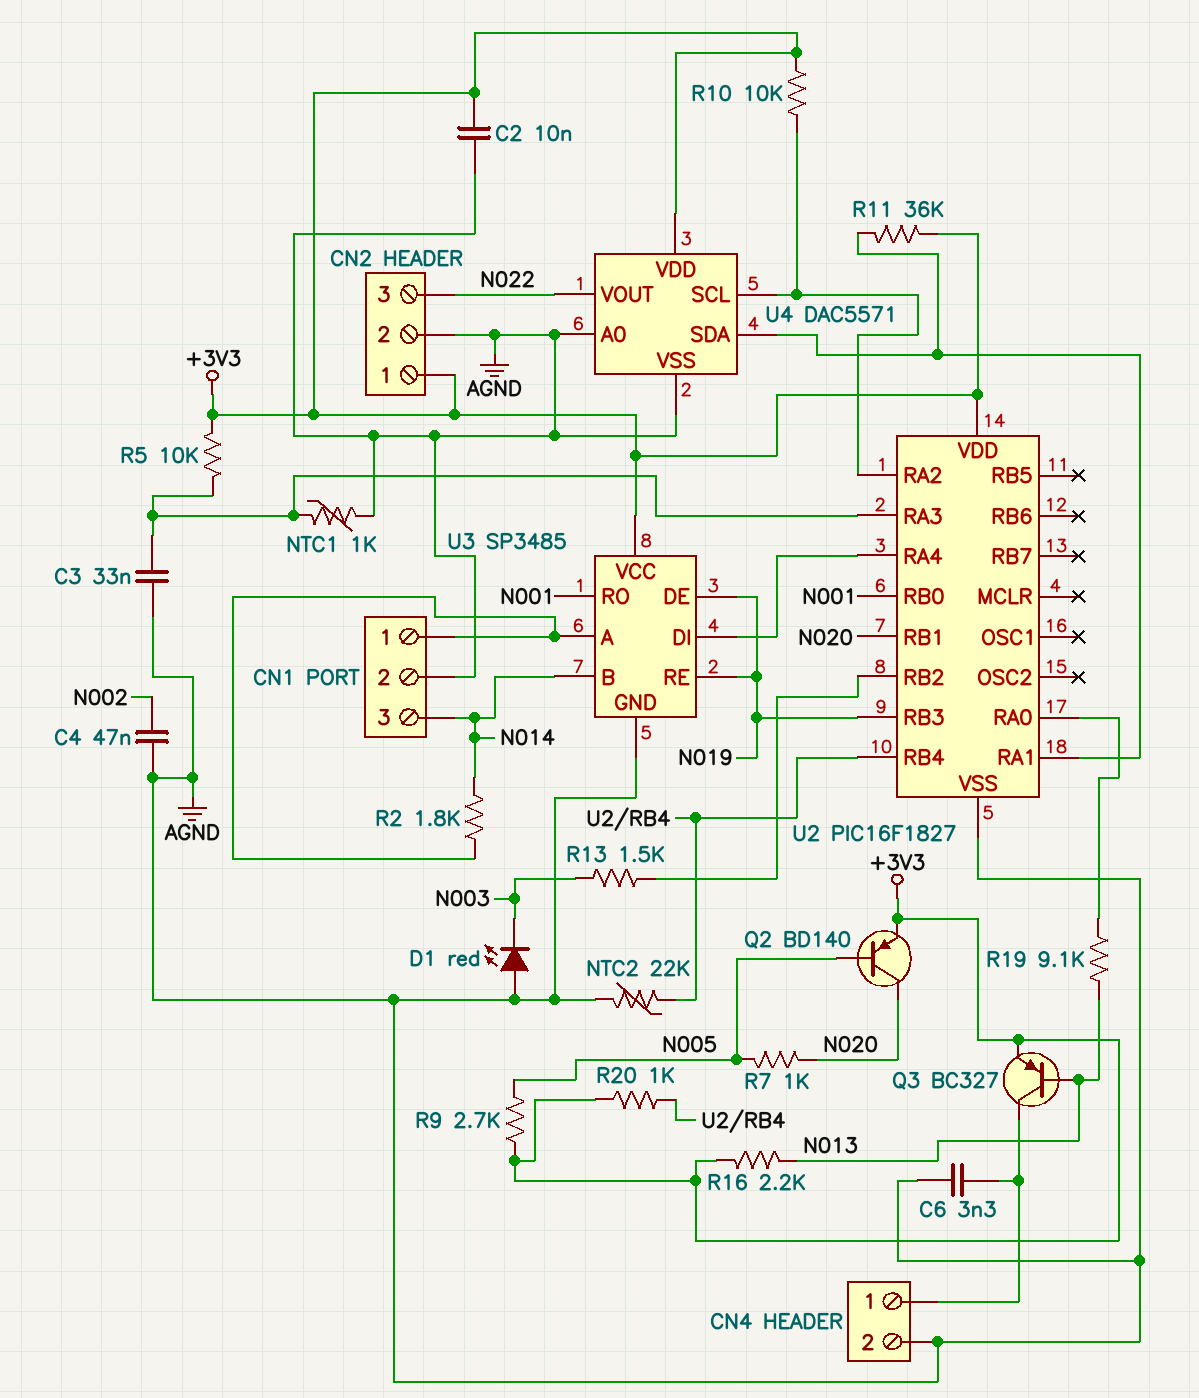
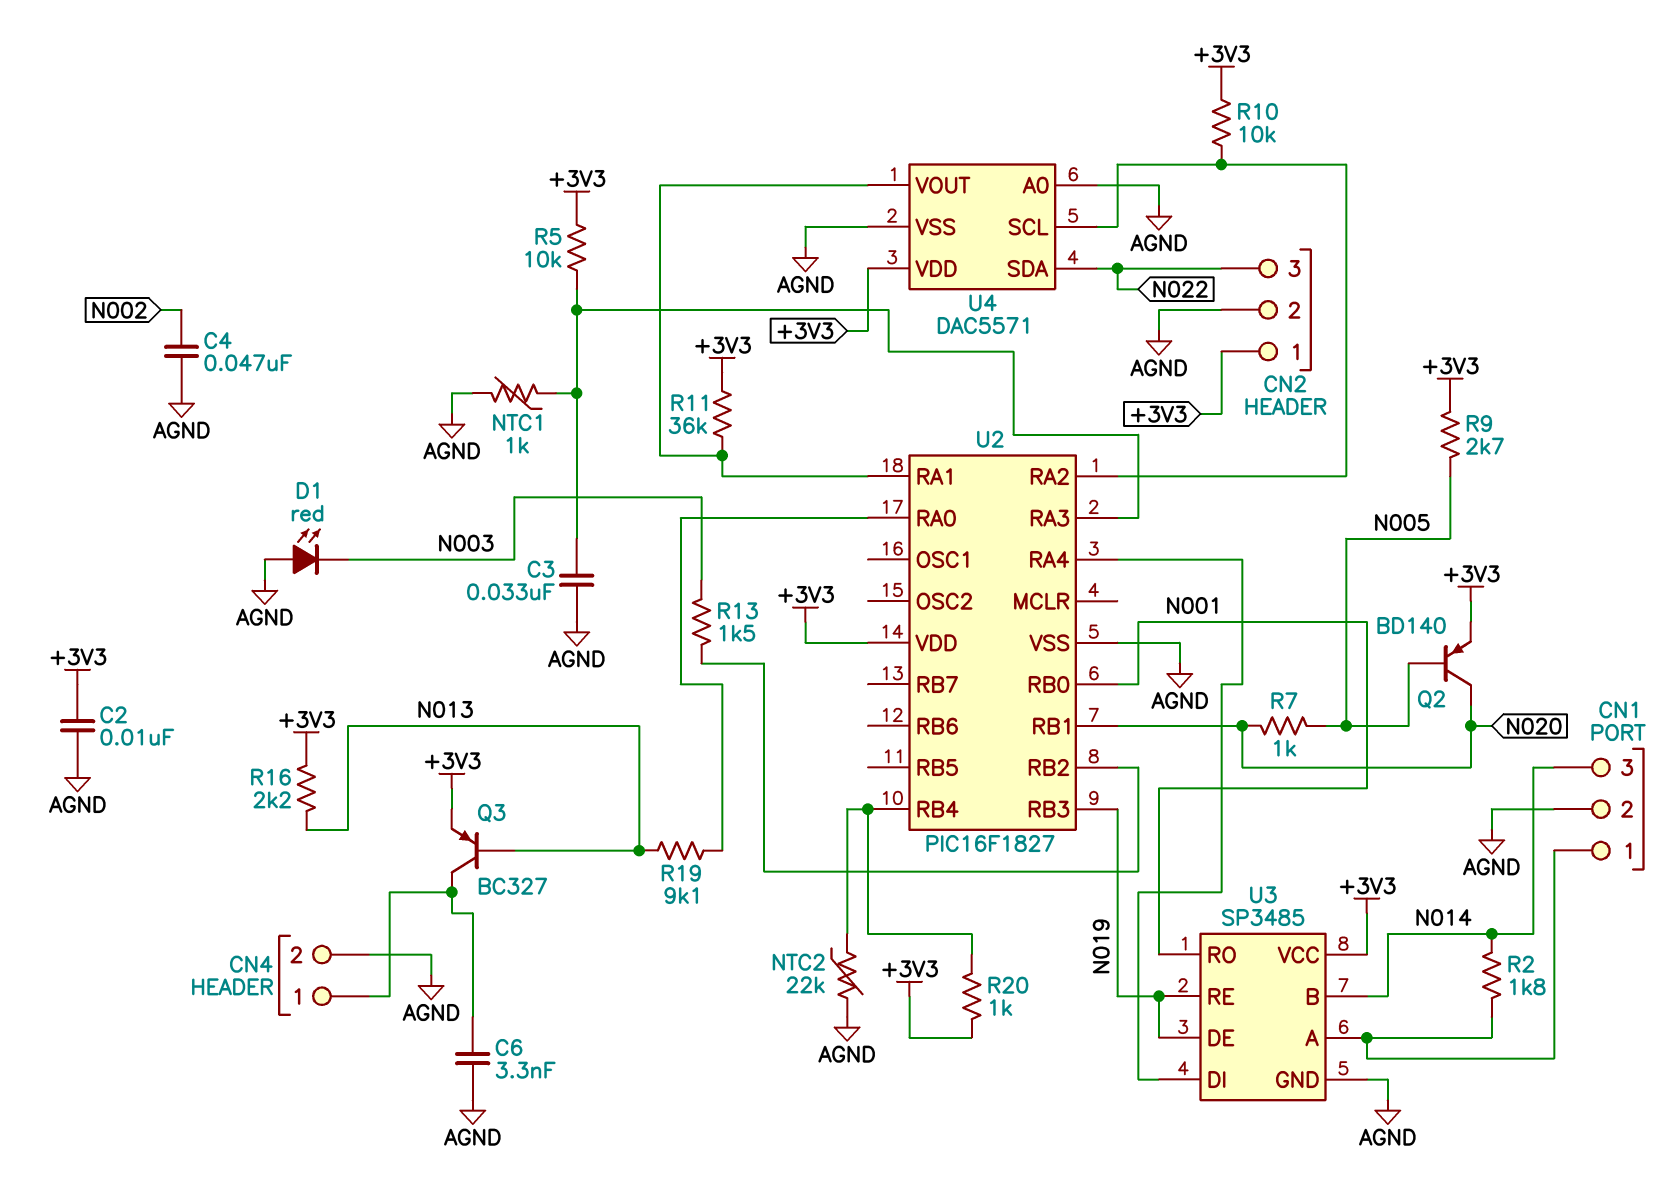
U4 pin SDA: U2/RA1 -> N022
U4 pin VOUT: N022 -> U2/RA1

